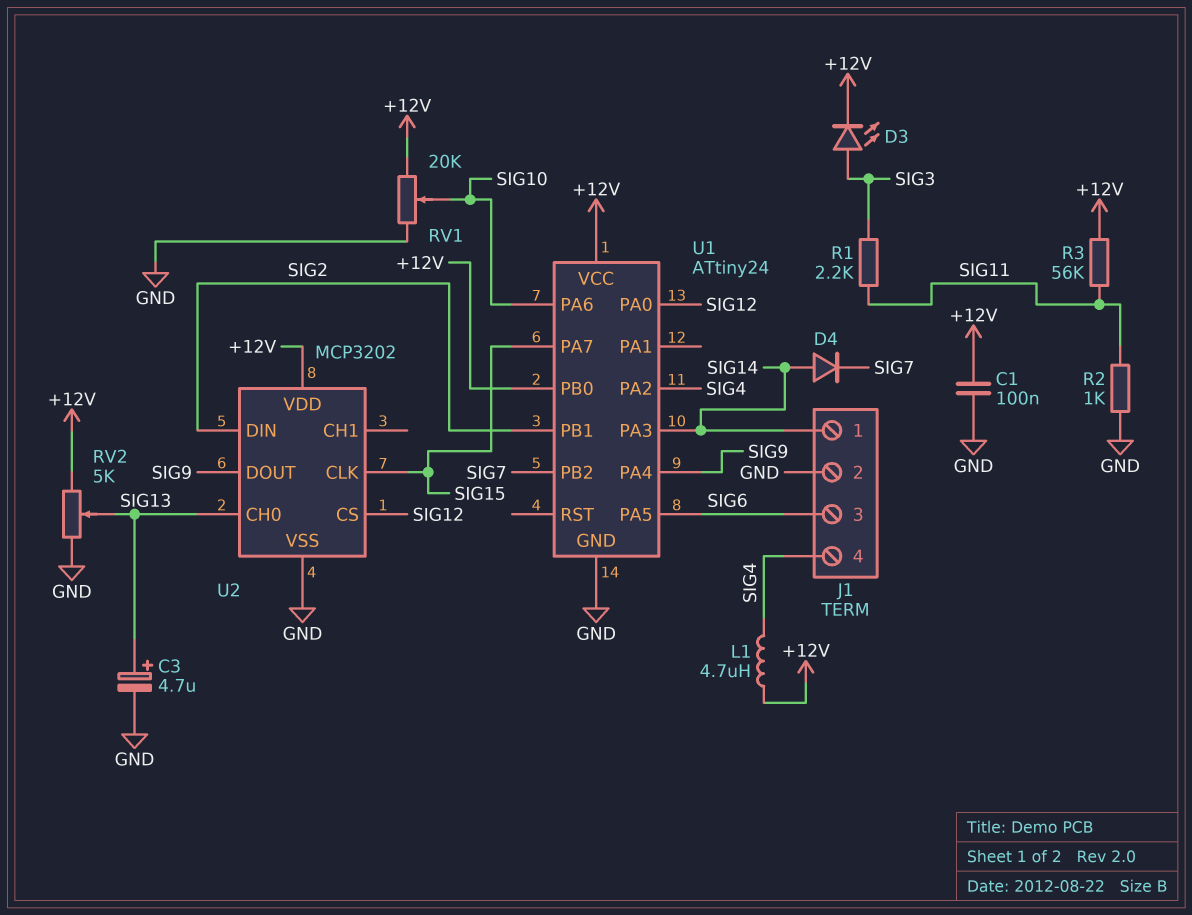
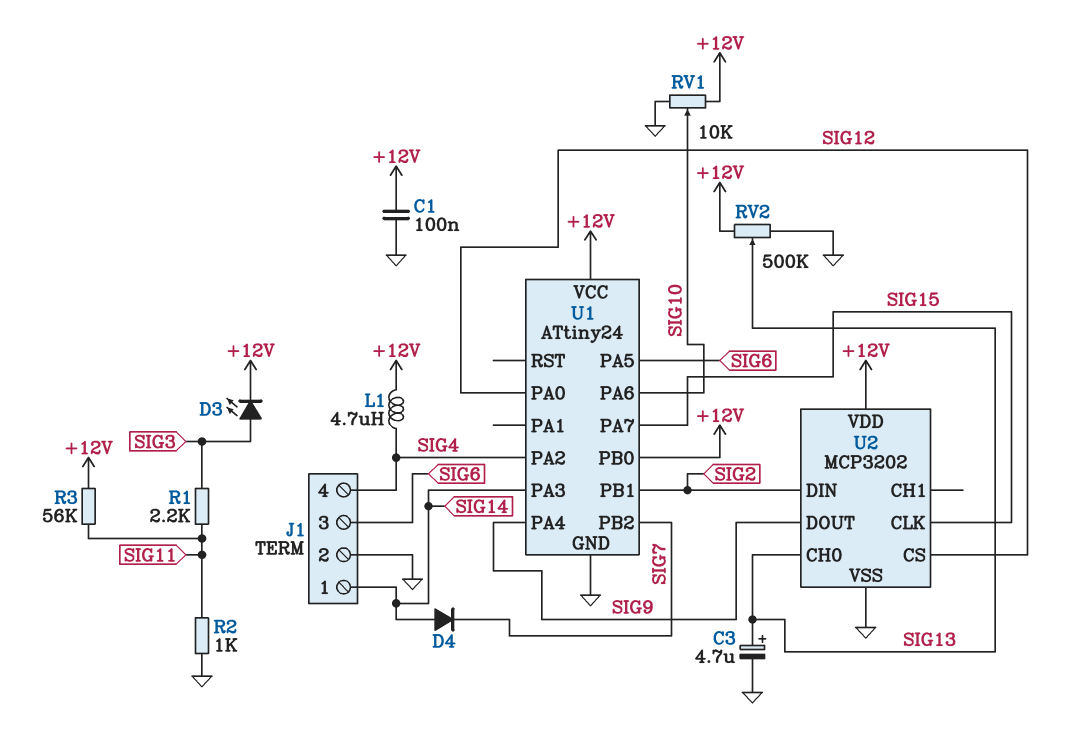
RV1: 20k (+12V, GND, wiper SIG10) -> 10k (+12V, GND, wiper SIG10)
RV2: 5k (+12V, GND, wiper SIG13) -> 500k (+12V, GND, wiper SIG13)

